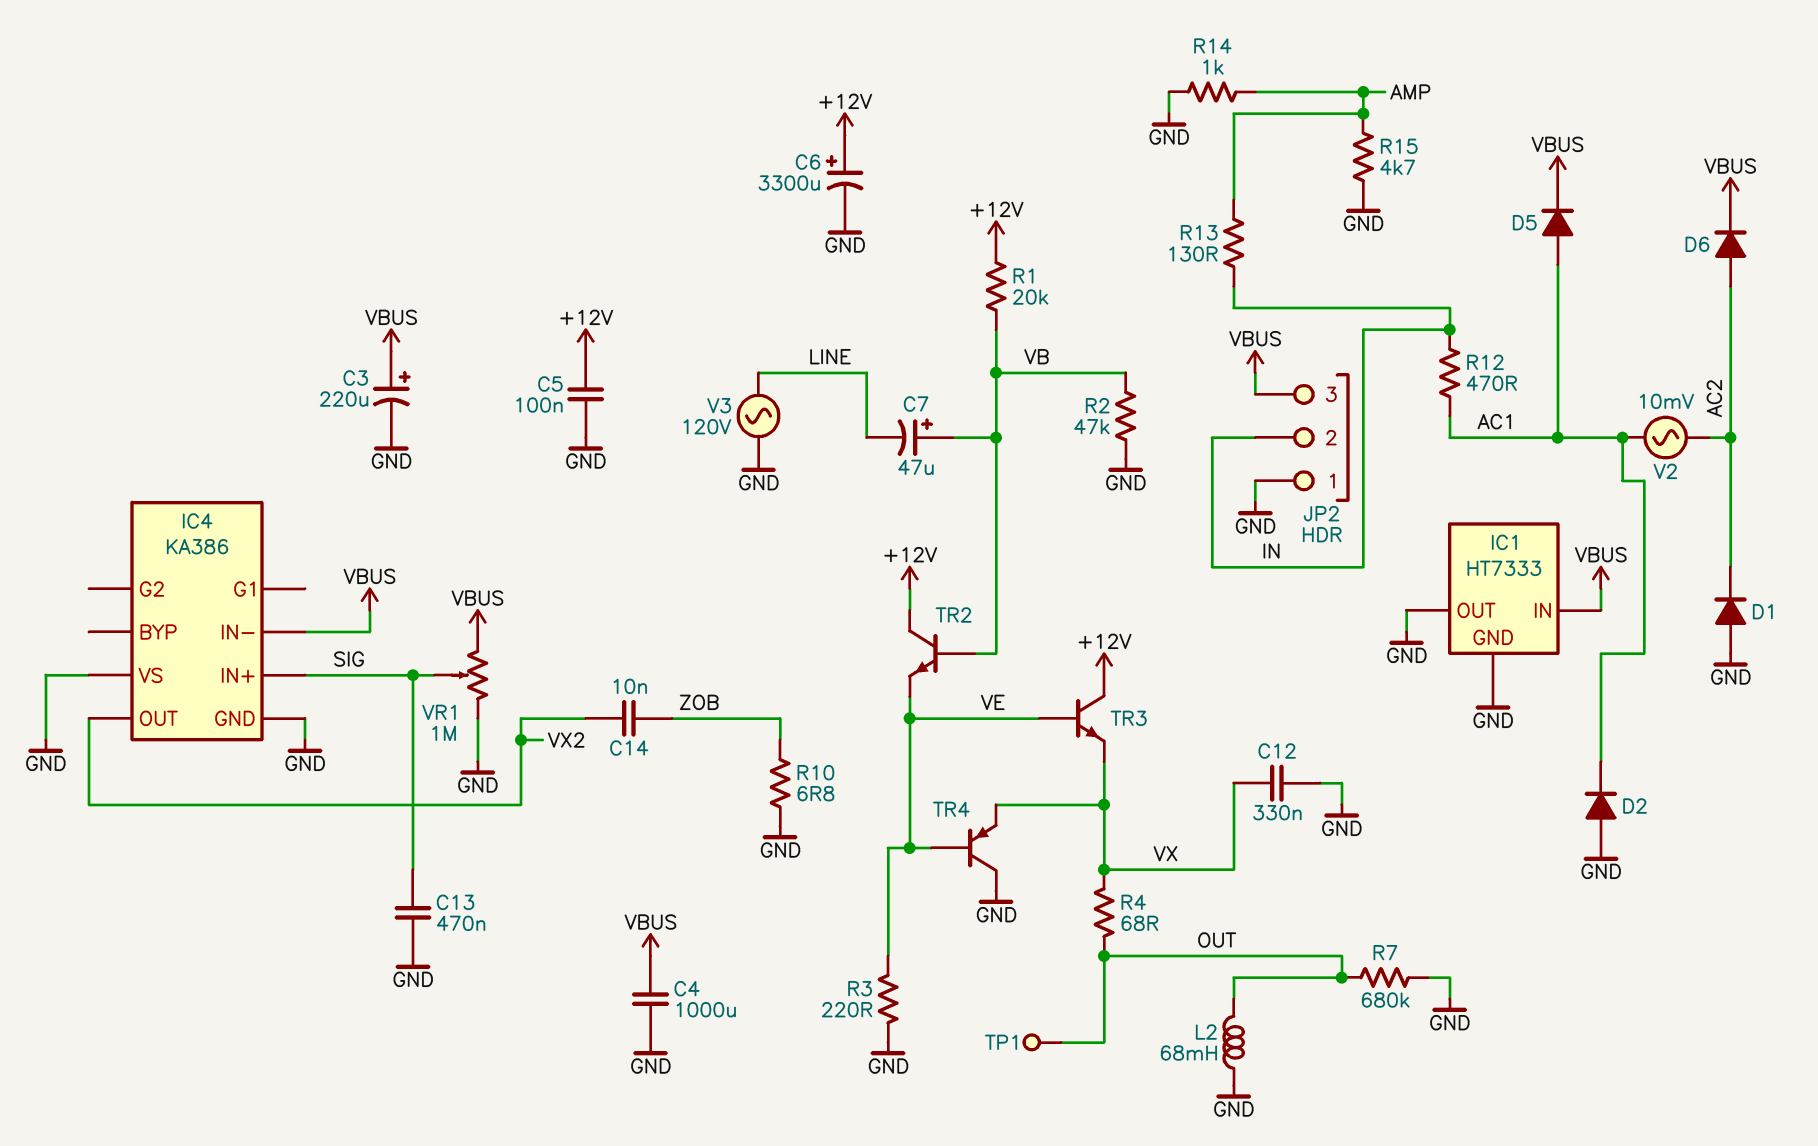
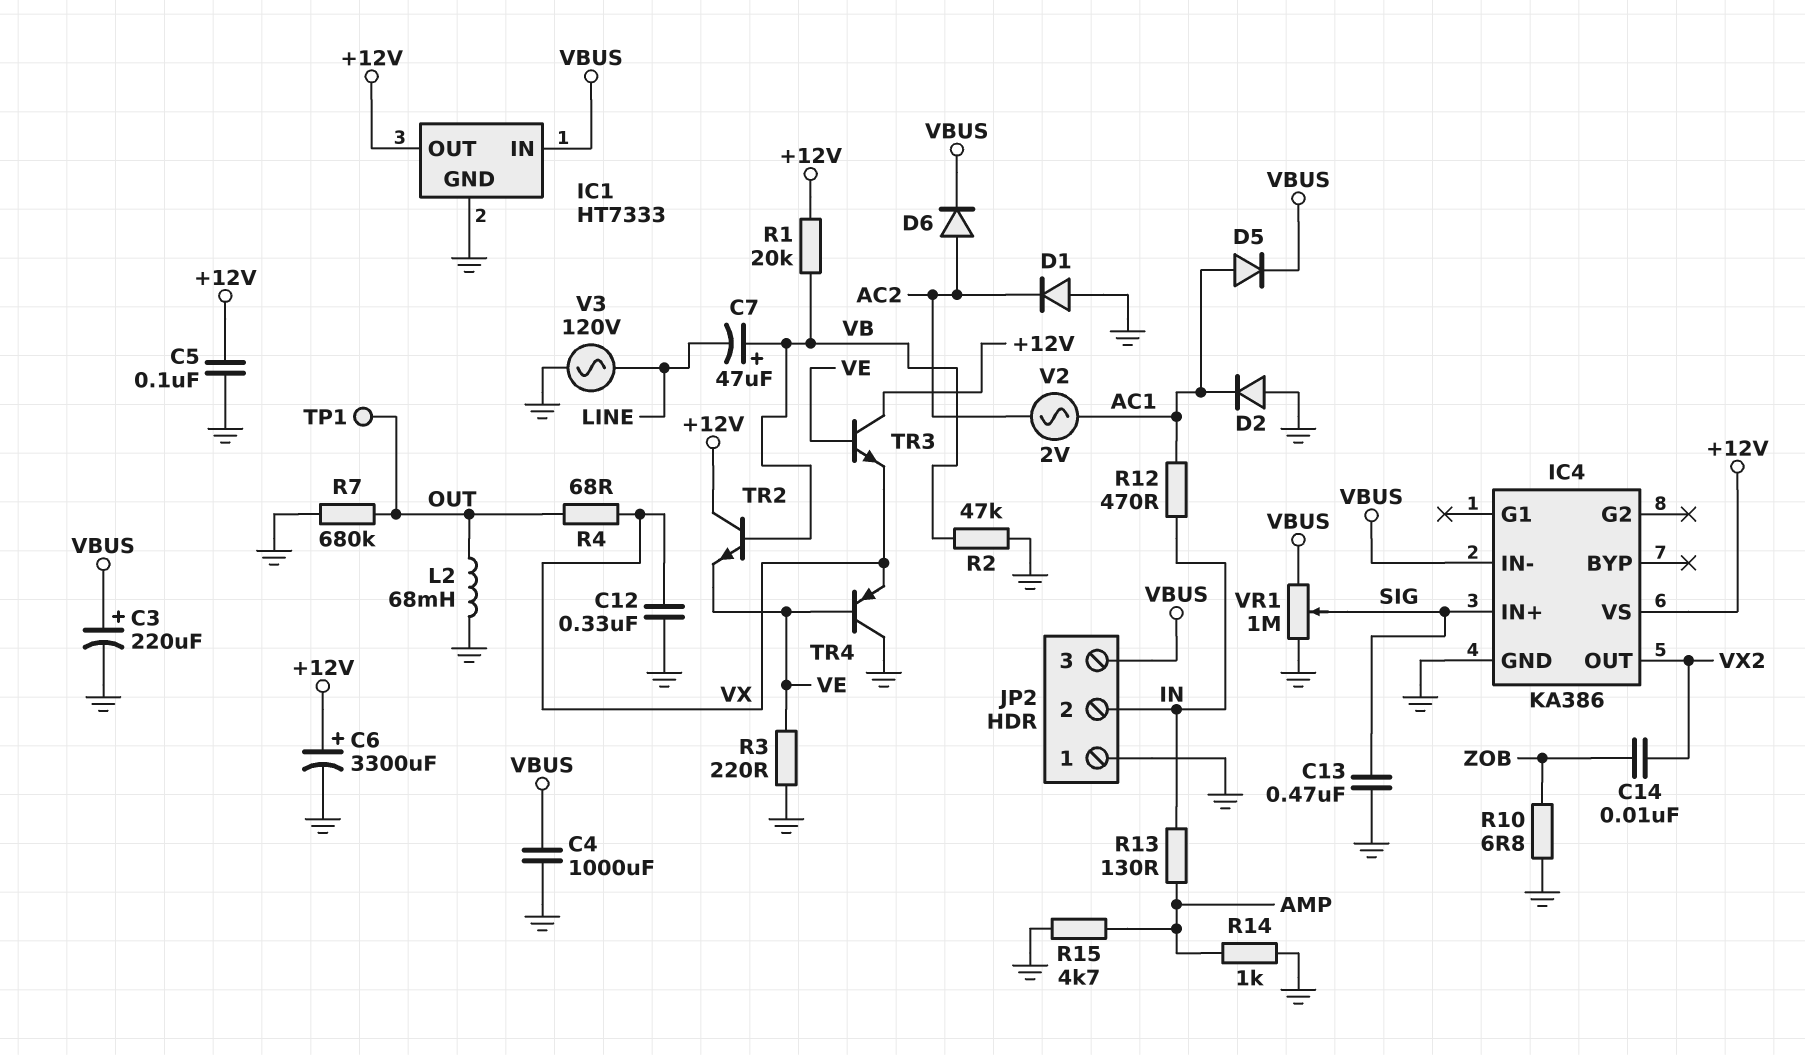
IC1 pin OUT: GND -> +12V
IC4 pin VS: GND -> +12V
V2: AC 10mV (AC1, AC2) -> AC 2V (AC1, AC2)

